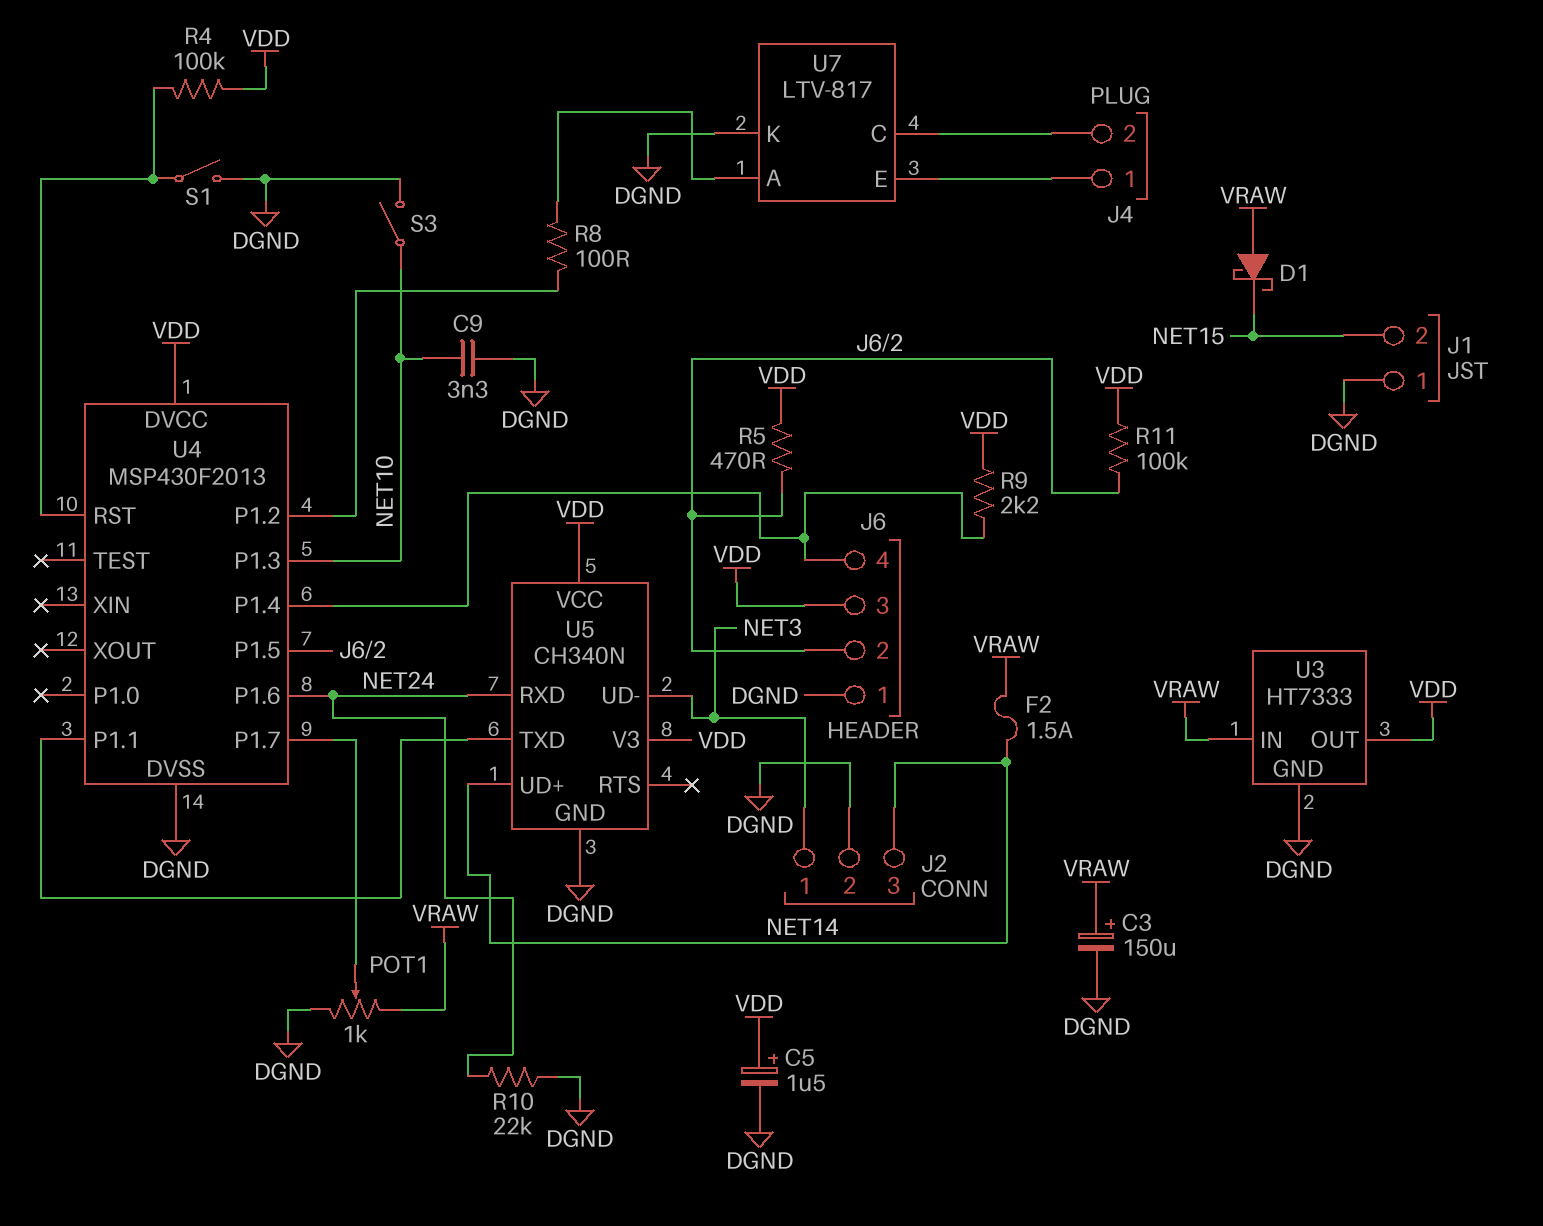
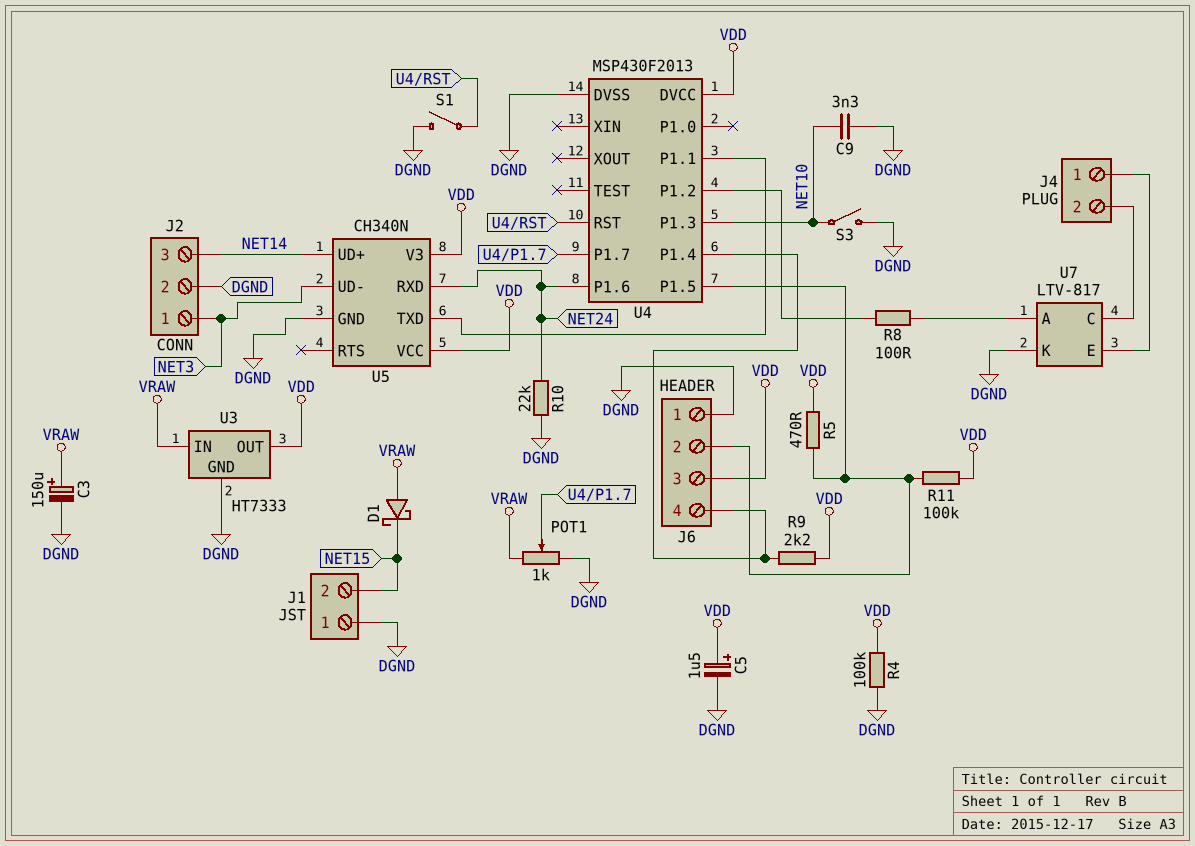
F2: 1.5A (NET14, VRAW) -> none
R4: 100k (U4/RST, VDD) -> 100k (DGND, VDD)

